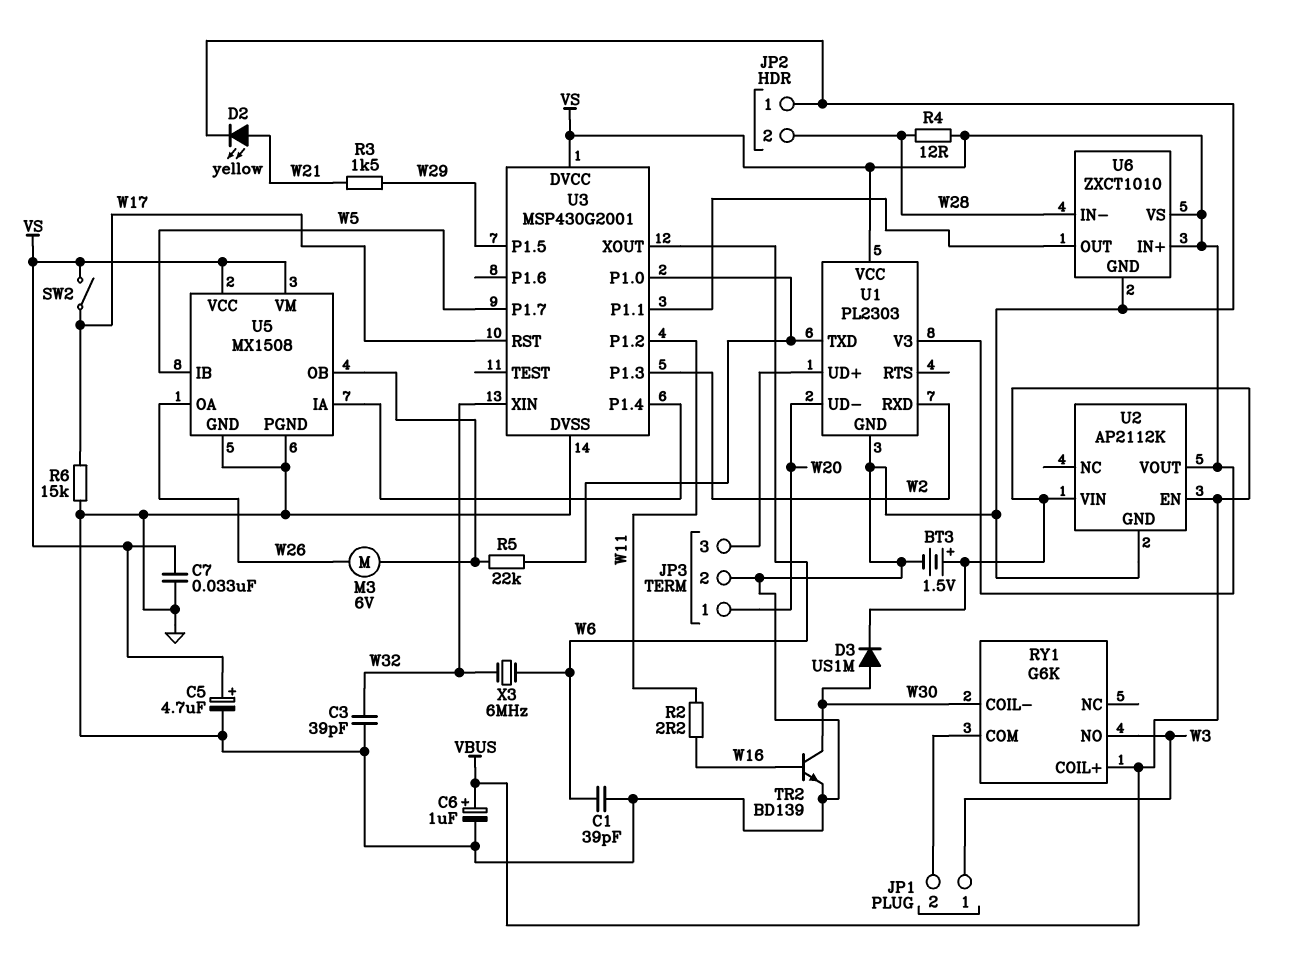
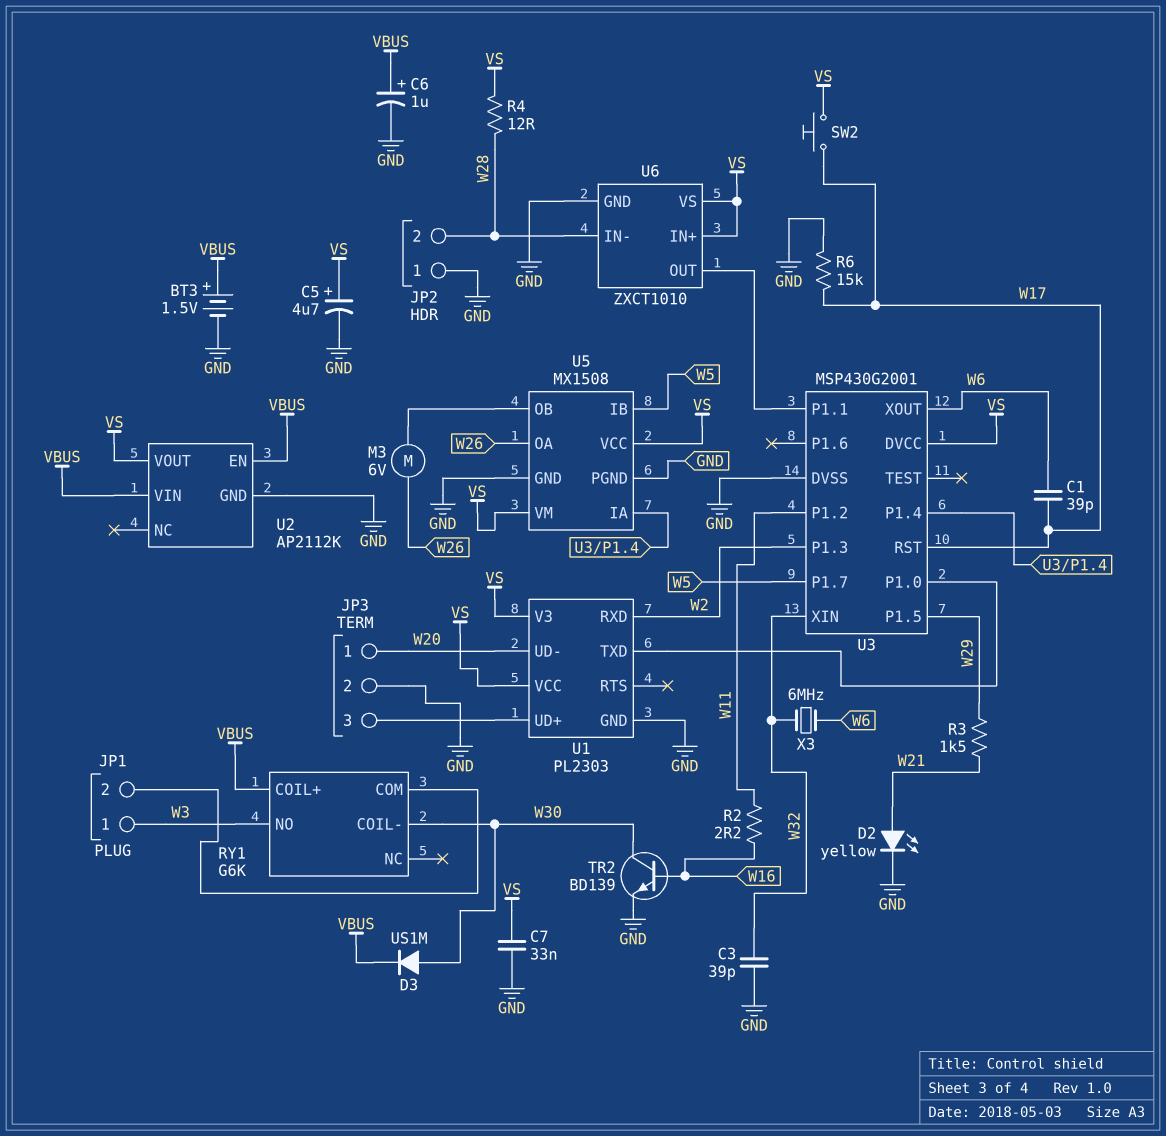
C1: 39pF (GND, W6) -> 39pF (W6, W17)
R5: 22k (U1/TXD, U5/OB) -> none
SW2: switch (VS, W17) -> button (VS, W17)

